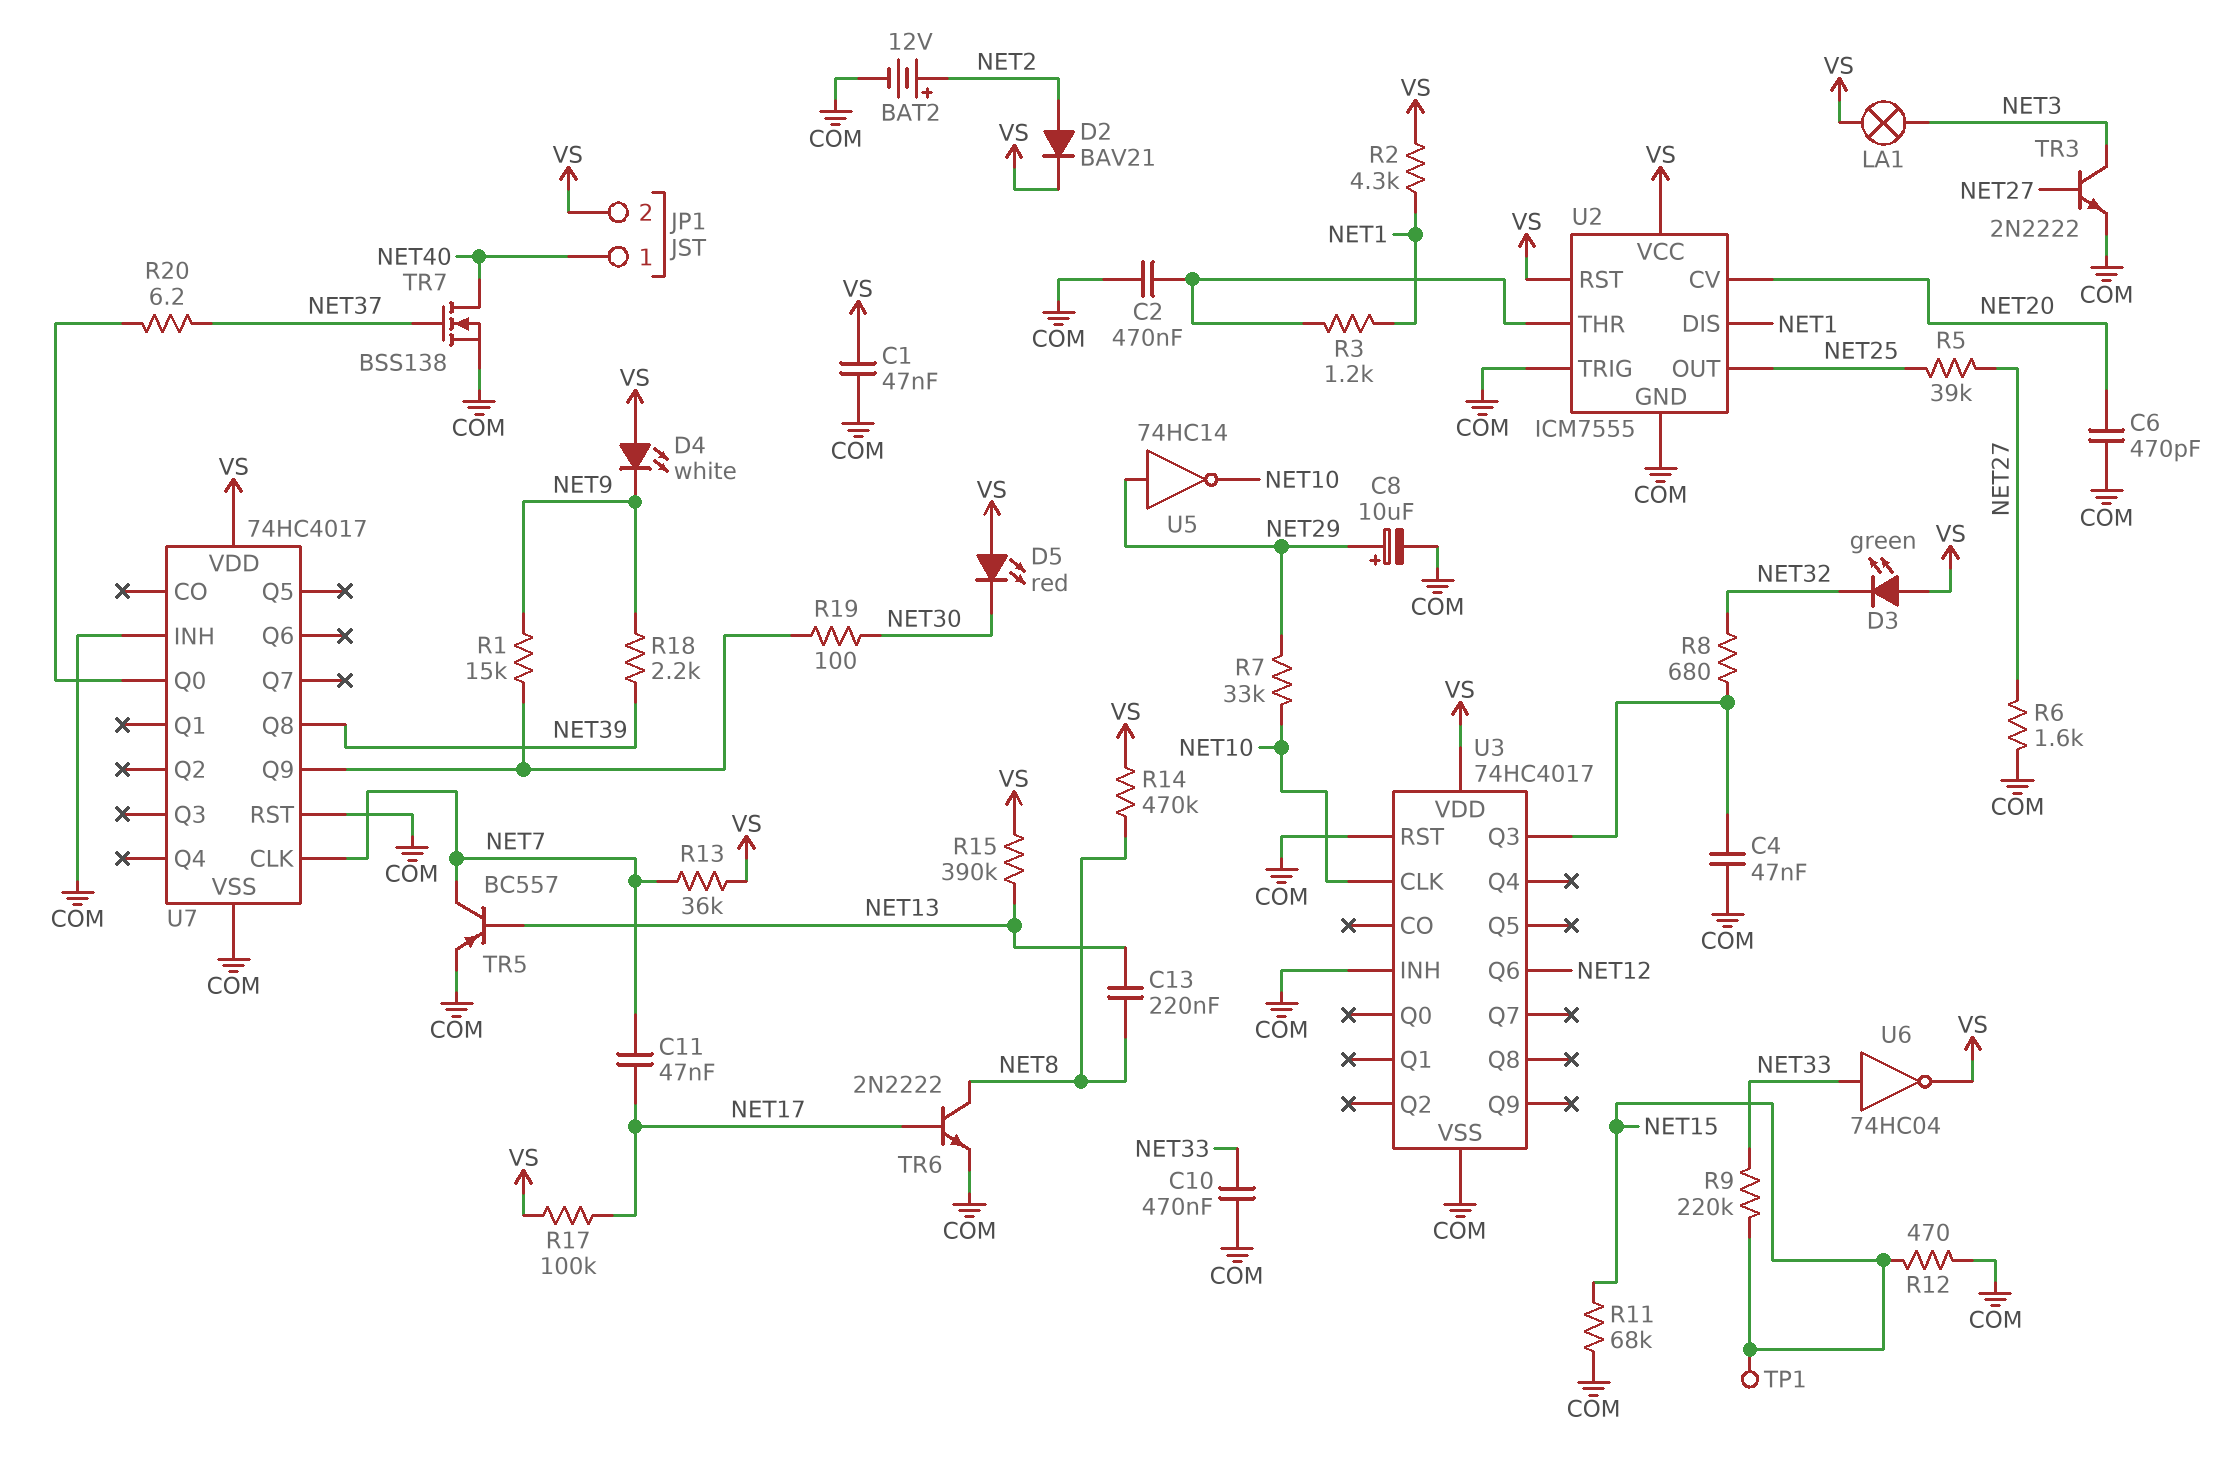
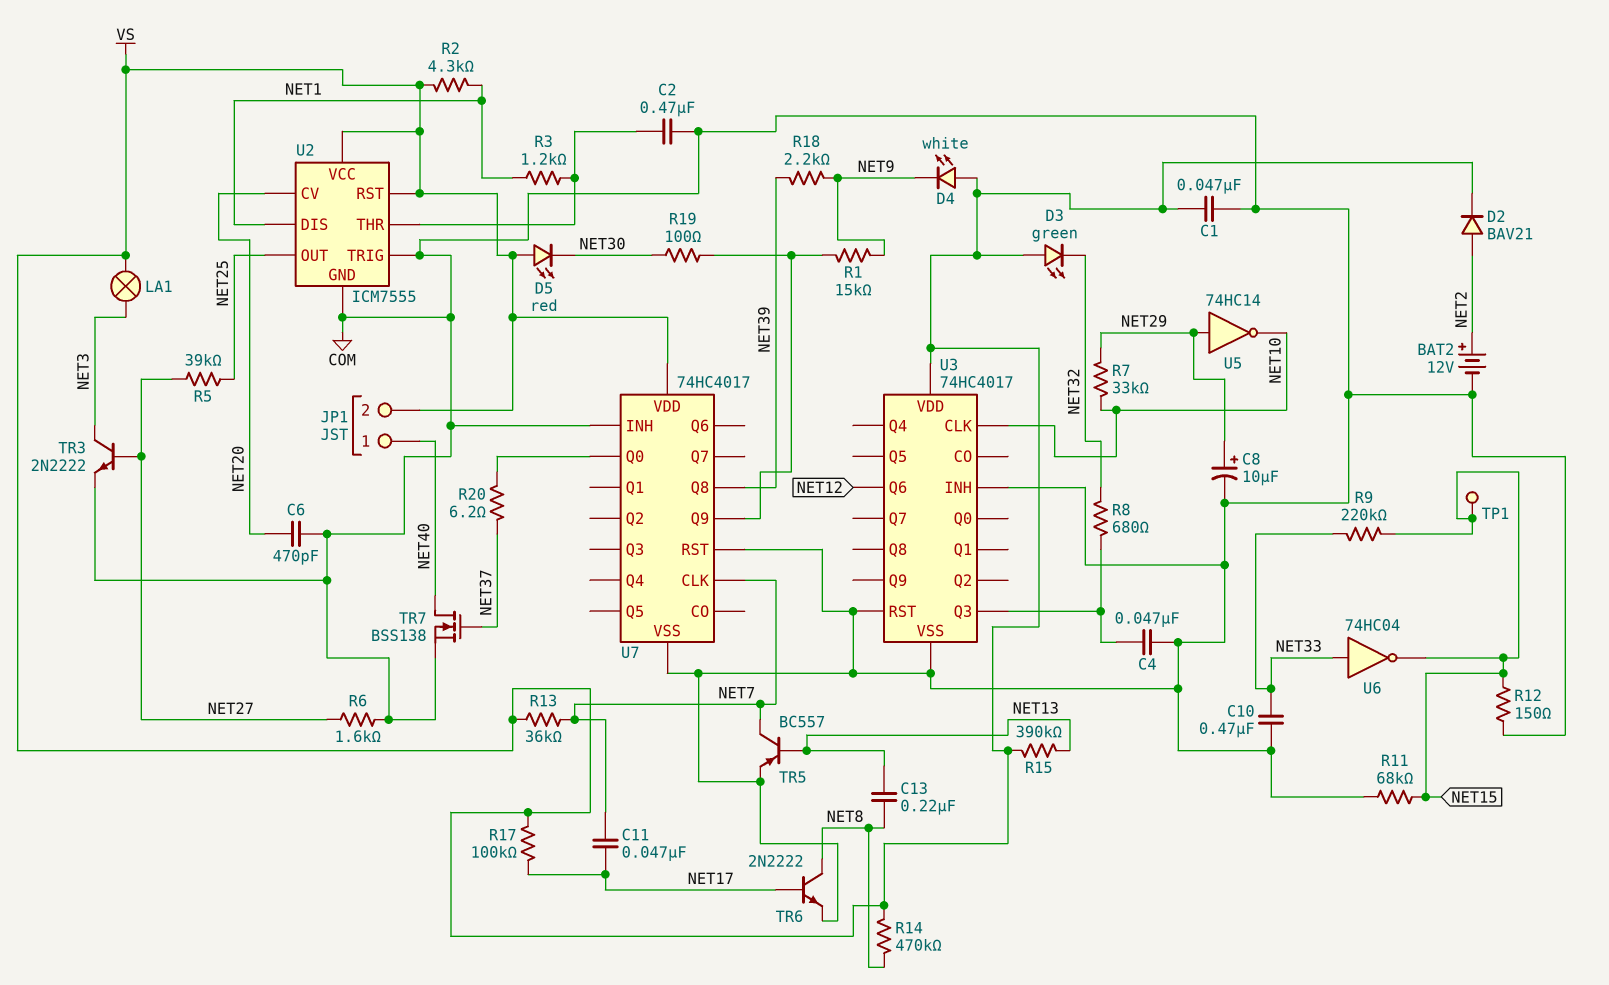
R12: 470 (COM, NET15) -> 150 (COM, NET15)
U6: NOT 74HC04 (in NET33, out VS) -> NOT 74HC04 (in NET33, out NET15)

